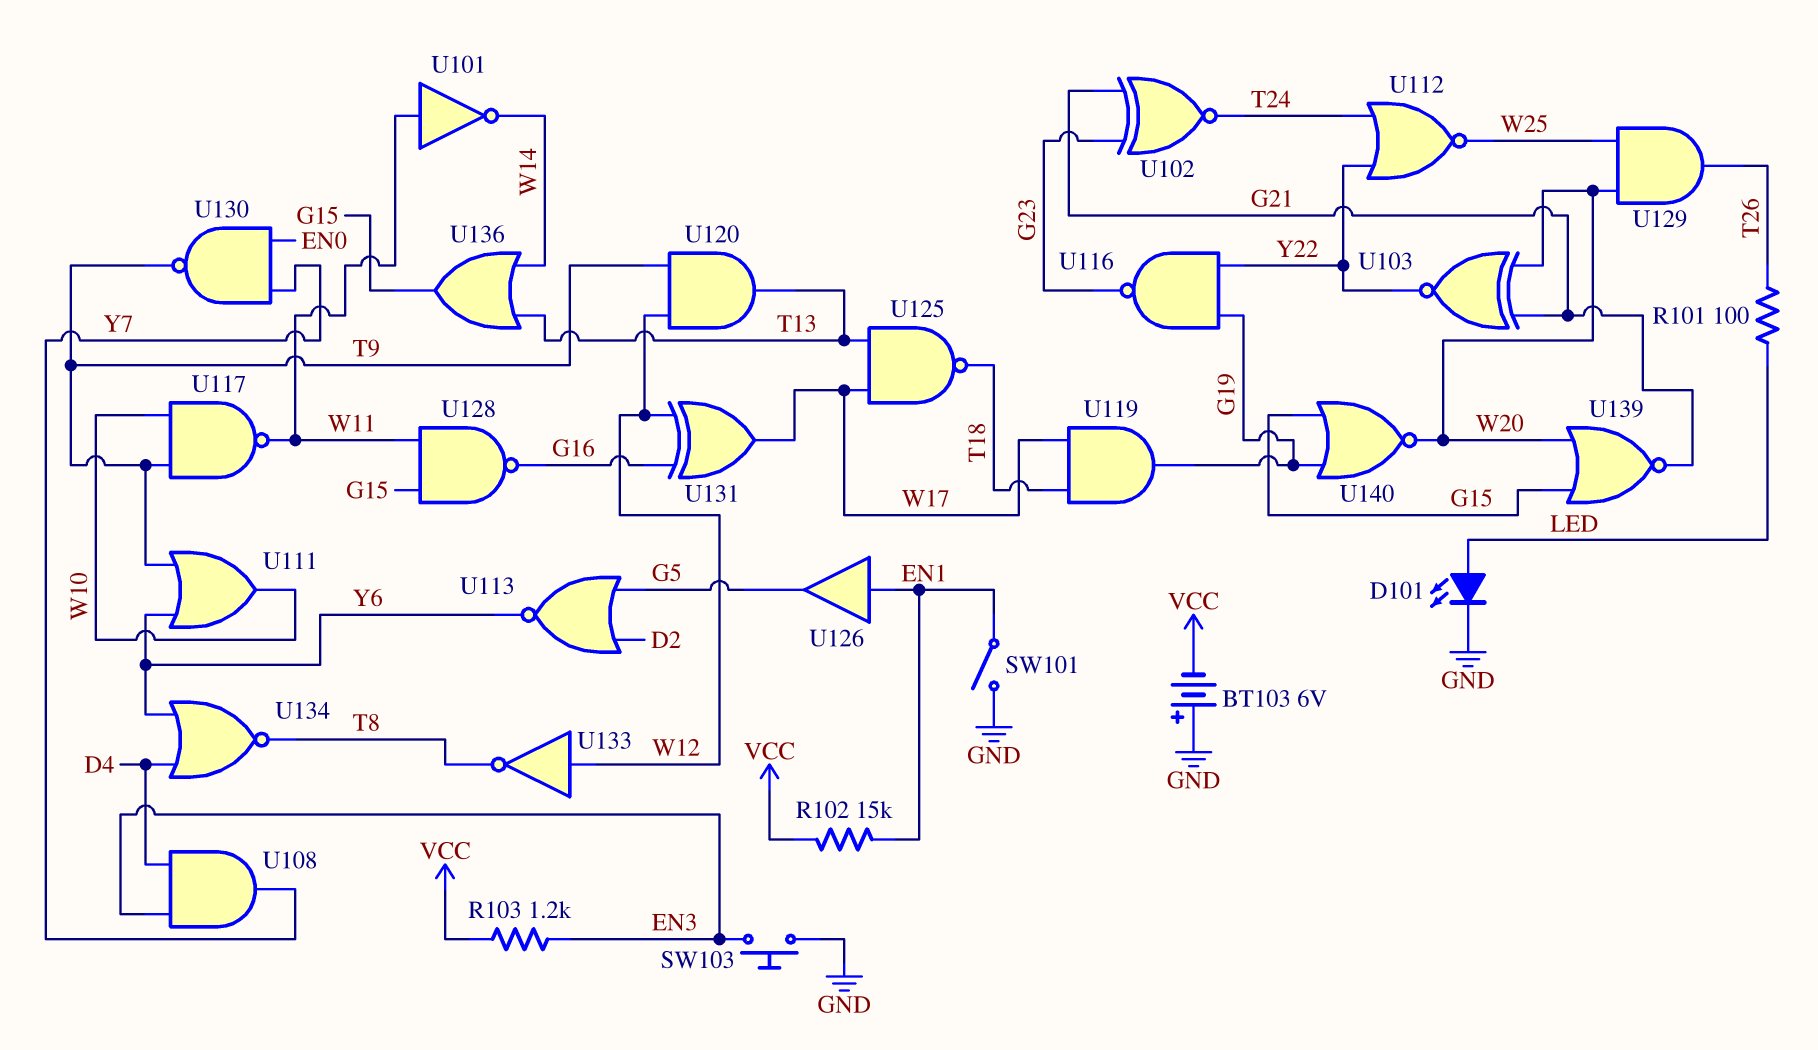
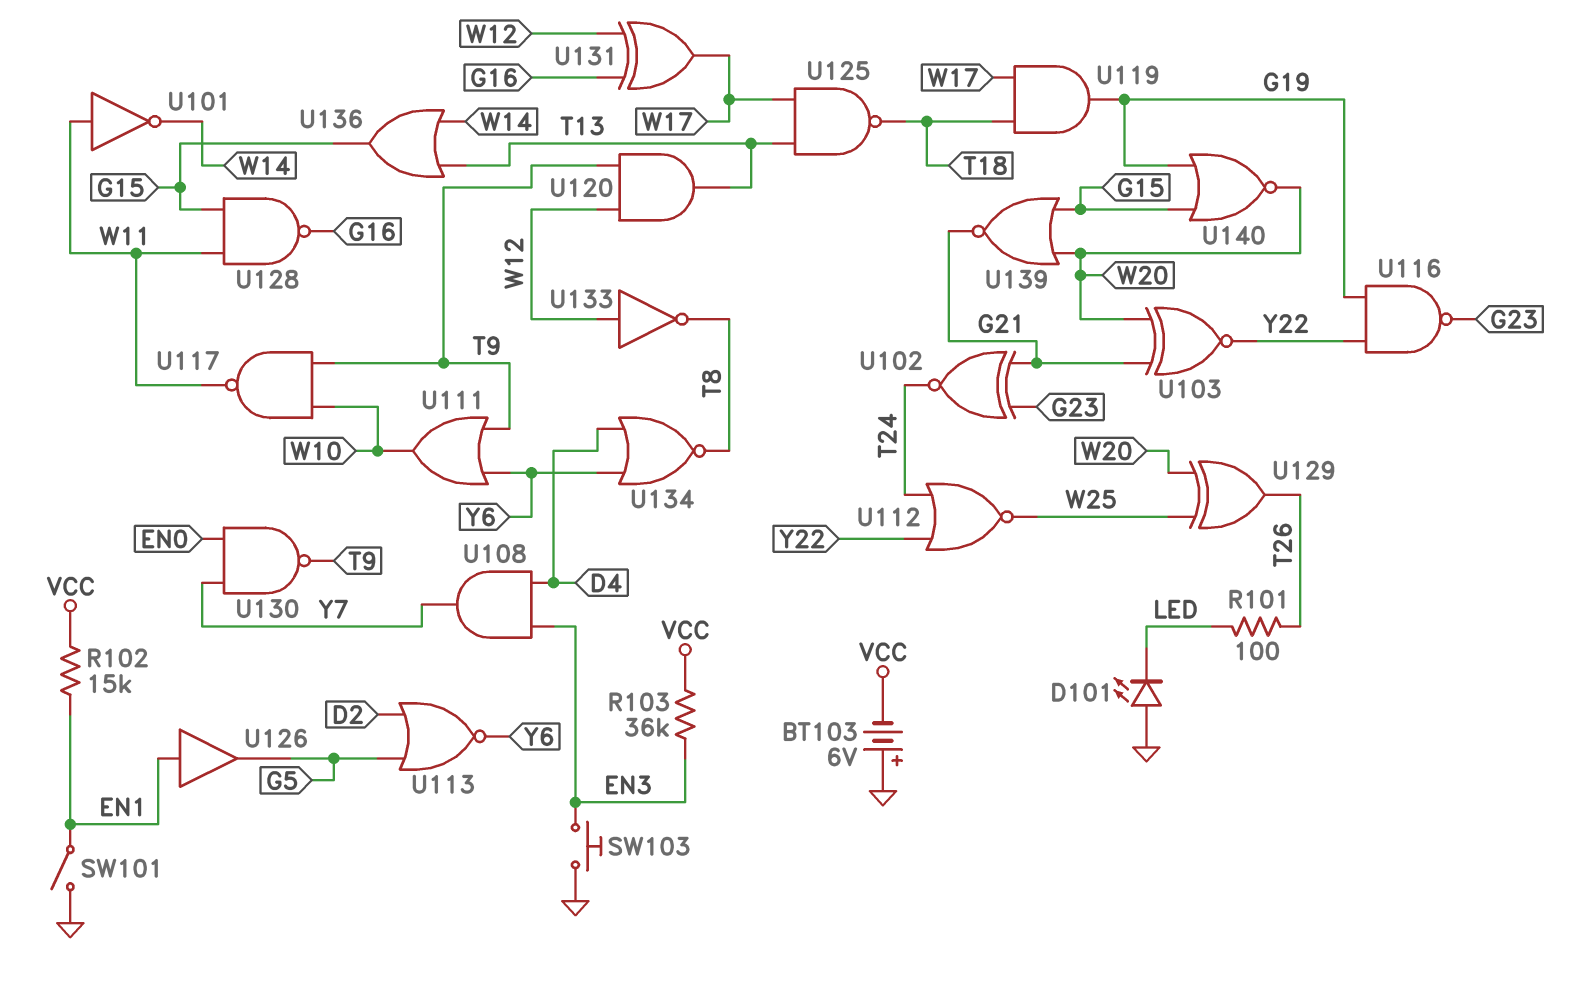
D101: LED (A LED, K GND) -> LED (A GND, K LED)
R103: 1.2k (EN3, VCC) -> 36k (EN3, VCC)
U129: AND (in W20, in W25, out T26) -> XOR (in W20, in W25, out T26)

